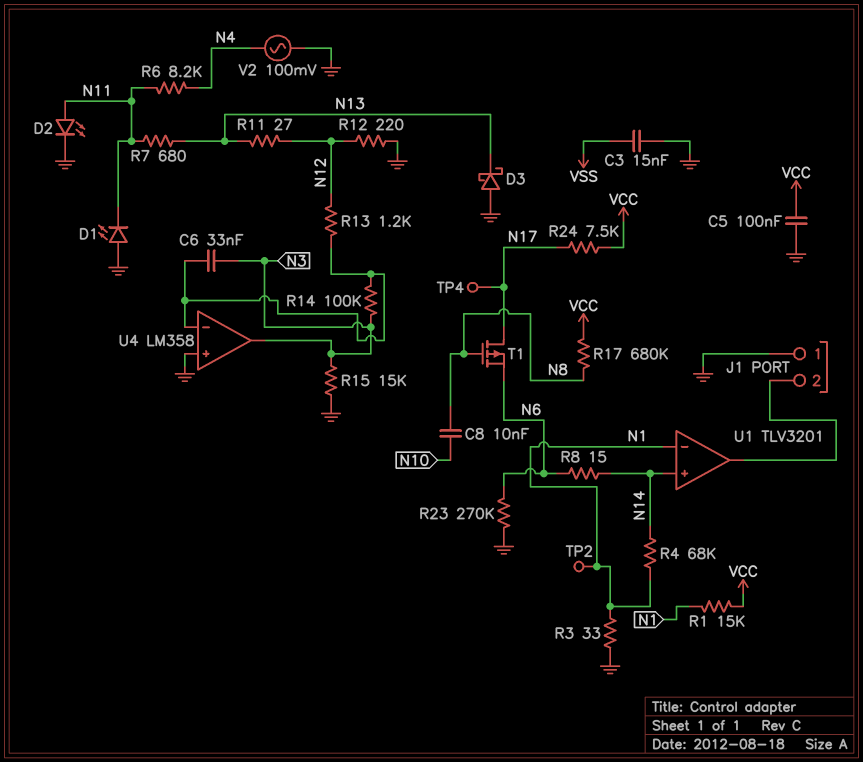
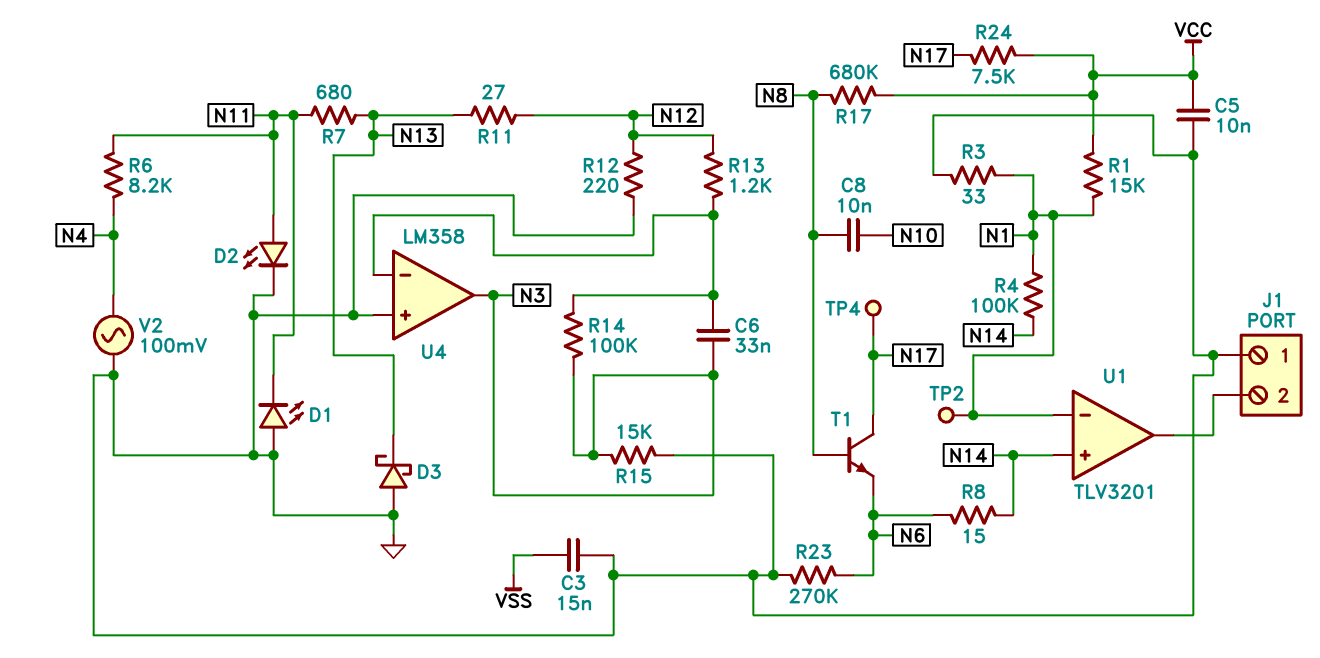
C5: 100nF (GND, VCC) -> 10nF (GND, VCC)
R4: 68k (N1, N14) -> 100k (N1, N14)
T1: PMOS (G N8, D N17, S N6) -> NPN (B N8, C N17, E N6)

